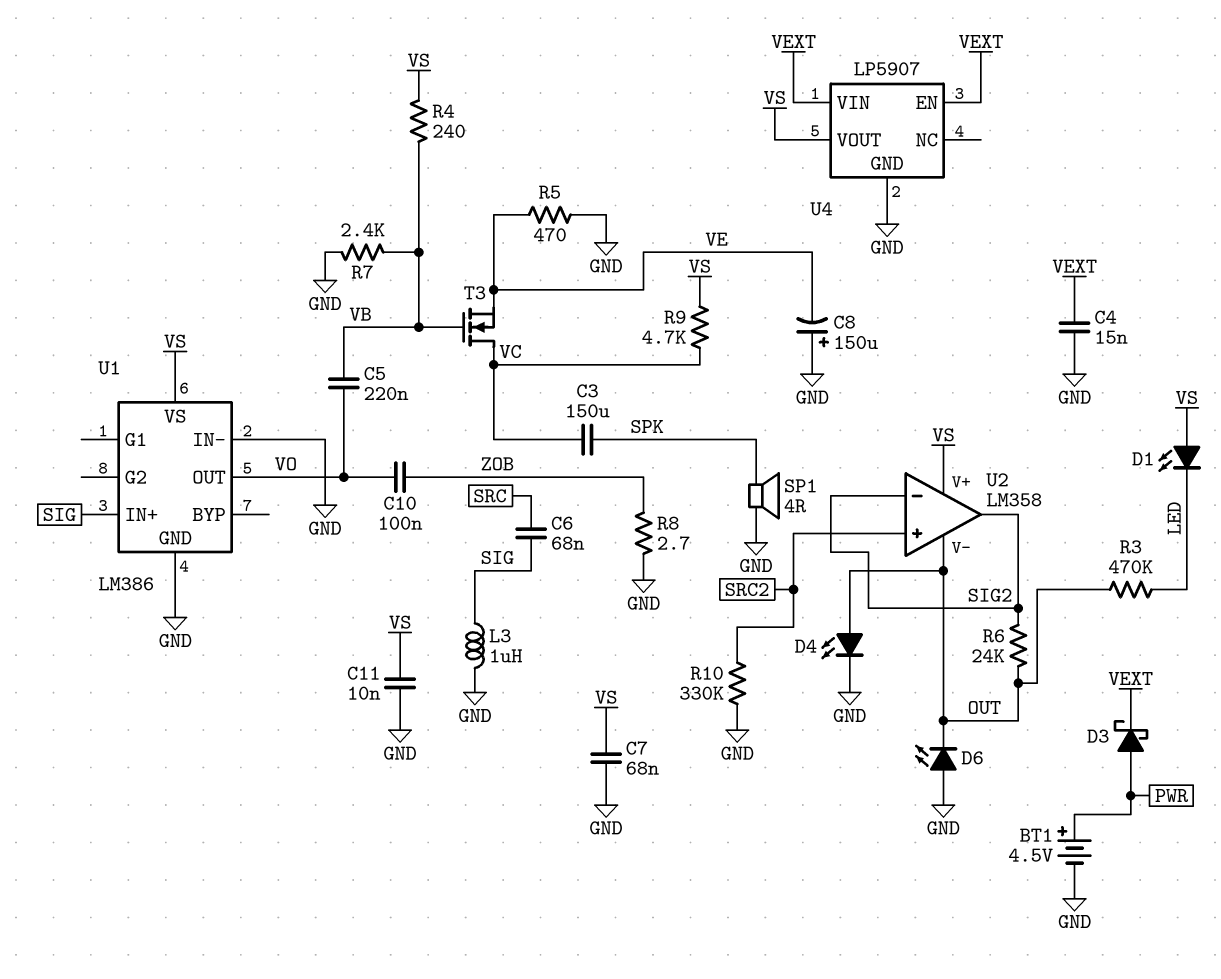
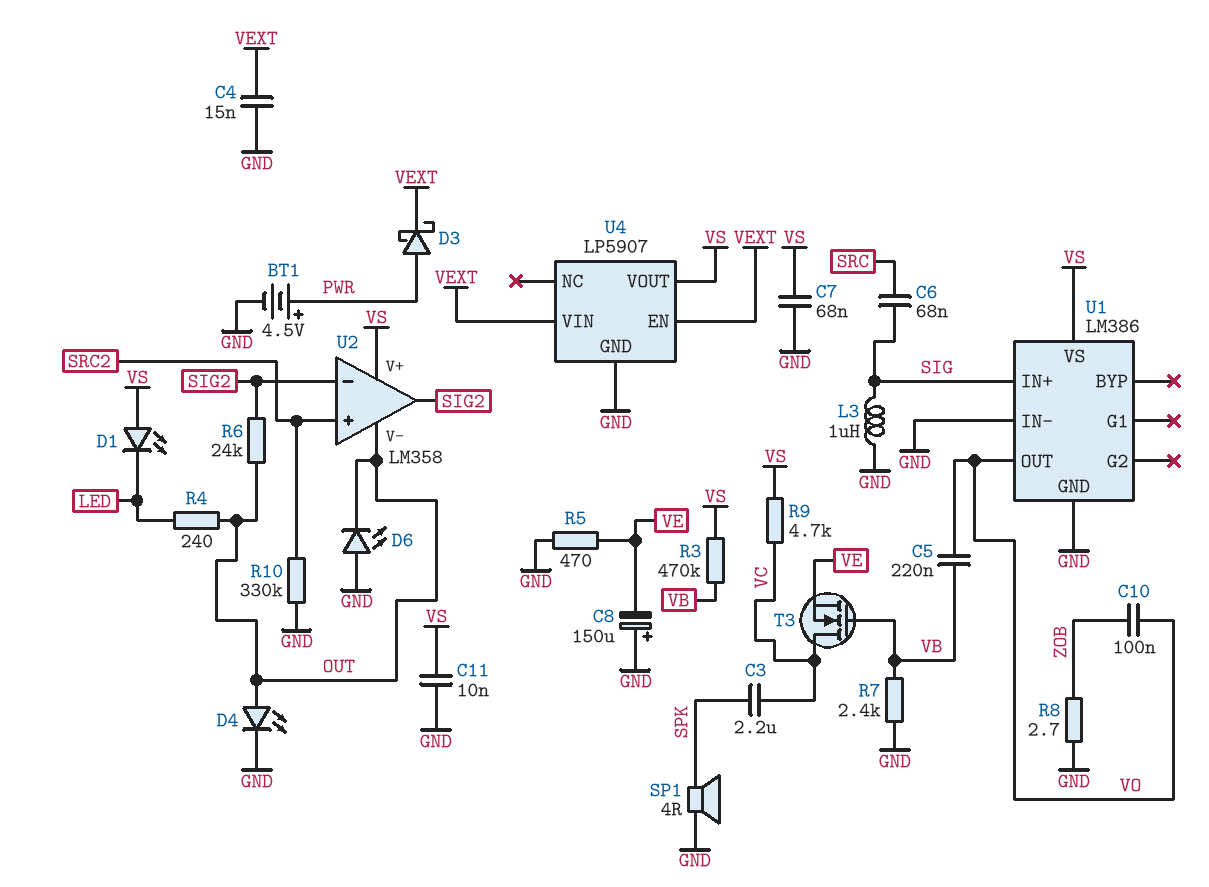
C3: 150uF (SPK, VC) -> 2.2uF (SPK, VC)
R3: 470k (LED, OUT) -> 470k (VB, VS)
R4: 240 (VB, VS) -> 240 (LED, OUT)

